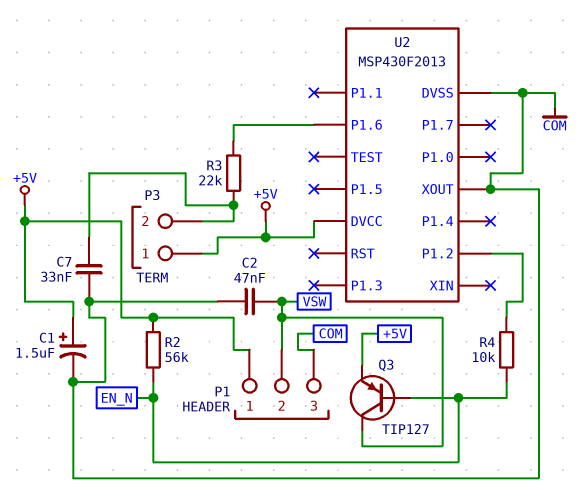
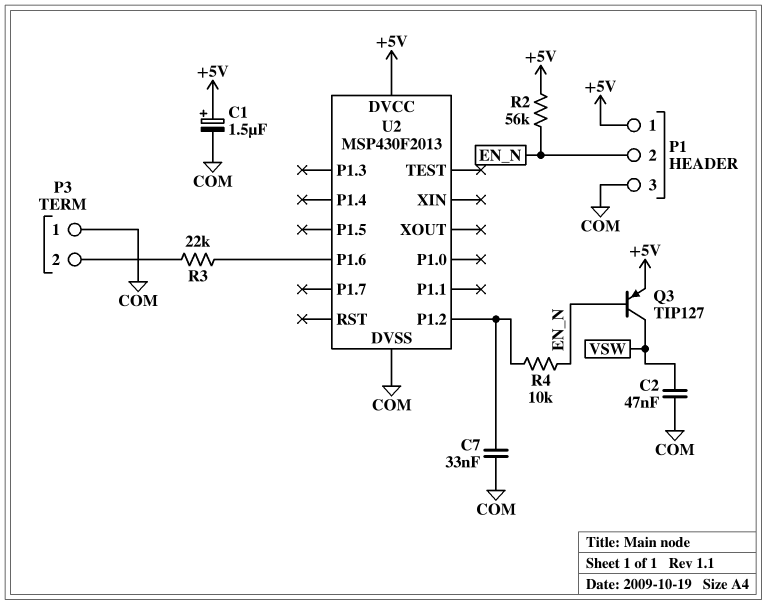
C7: 33nF (COM, P3/2) -> 33nF (COM, U2/P1.2)
P1 pin 2: VSW -> EN_N
P3 pin 1: +5V -> COM
U2 pin XOUT: COM -> none

